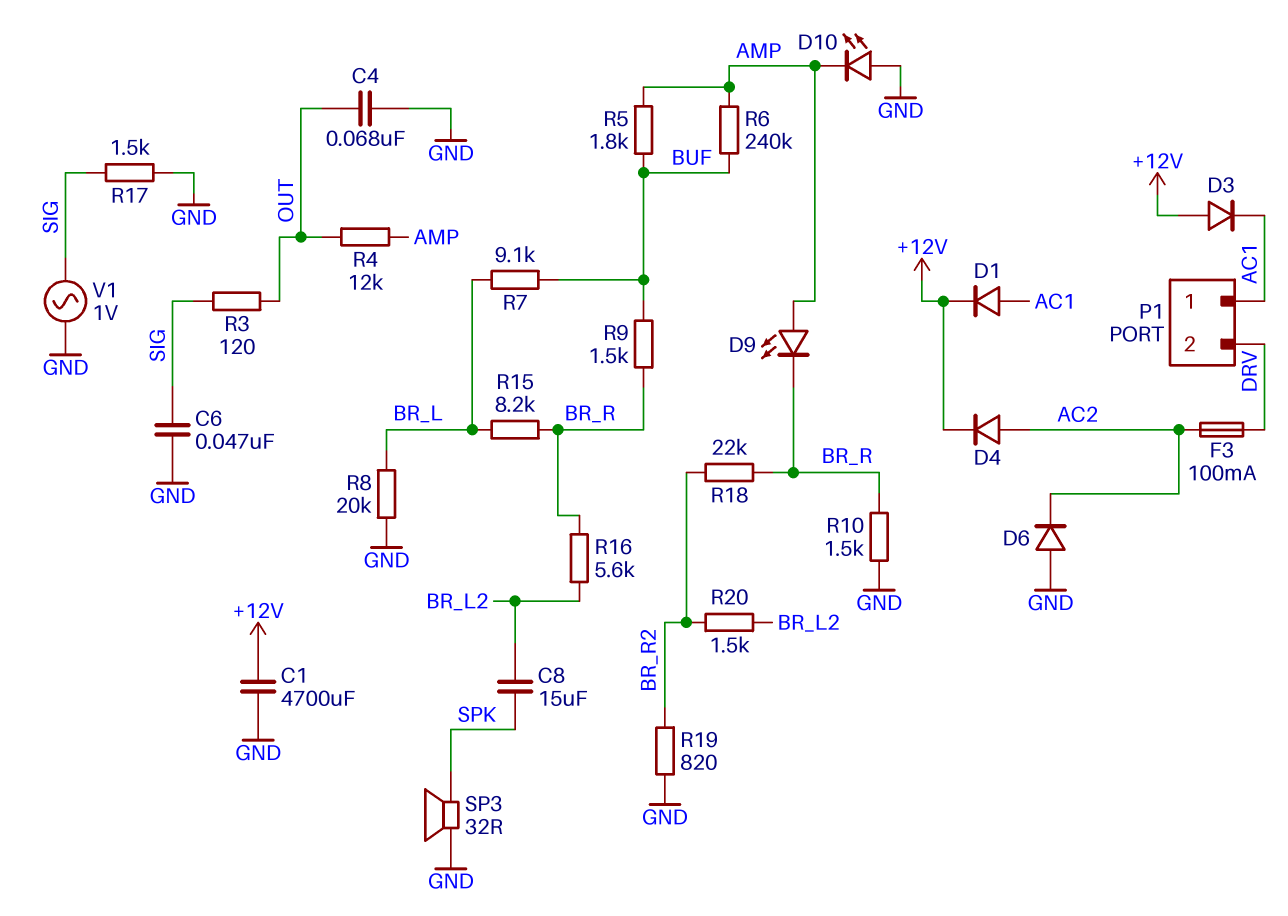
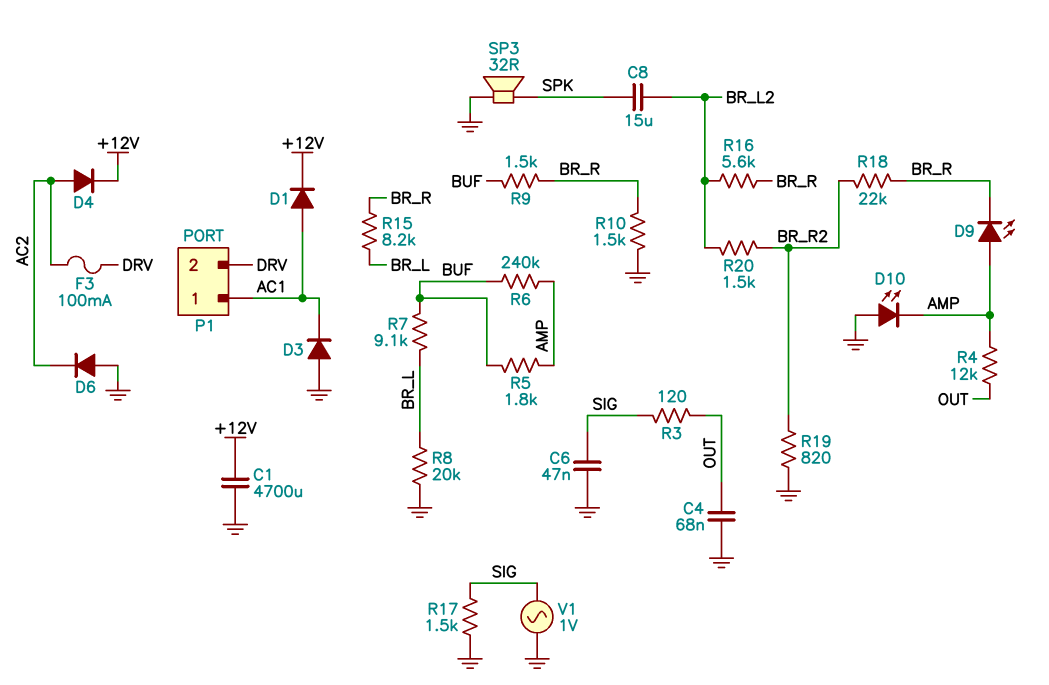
D3: diode (A +12V, K AC1) -> diode (A GND, K AC1)

